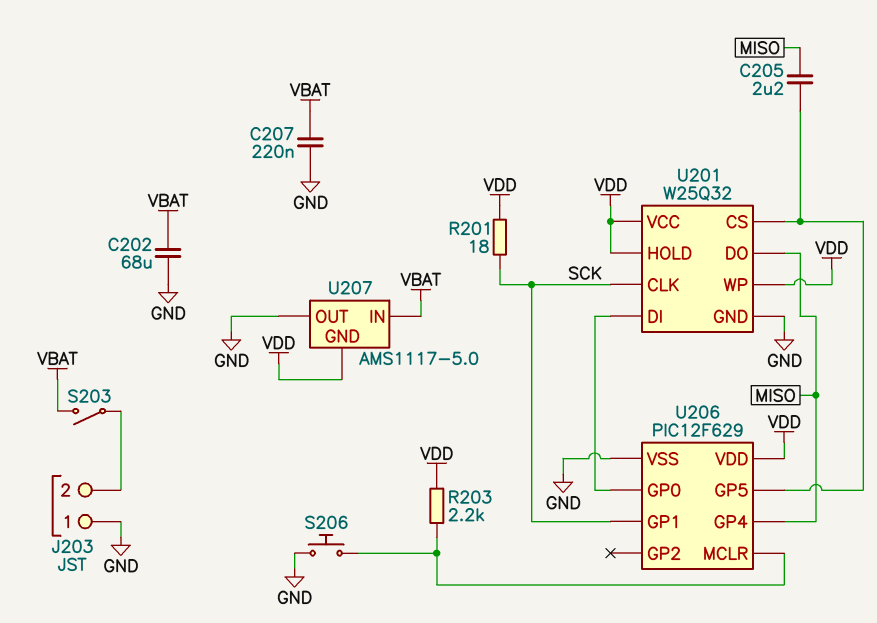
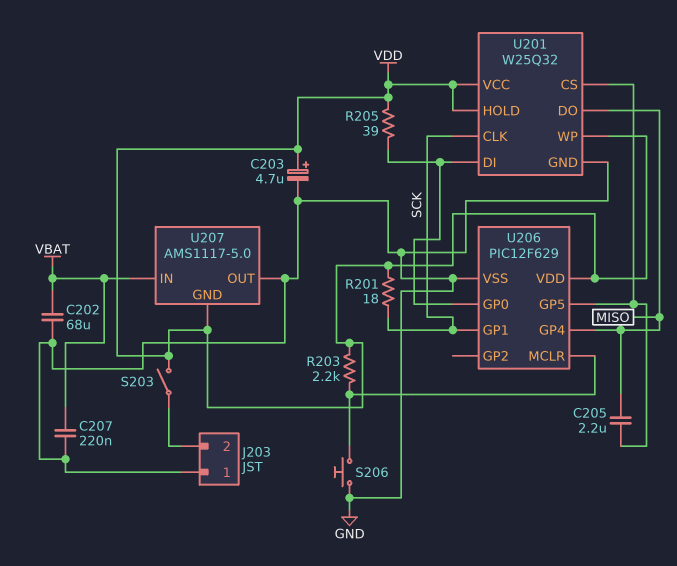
C203: none -> 4.7uF (plus VDD, minus GND)
R205: none -> 39 (U201/DI, VDD)
S203: switch (J203/2, VBAT) -> switch (J203/2, VDD)

